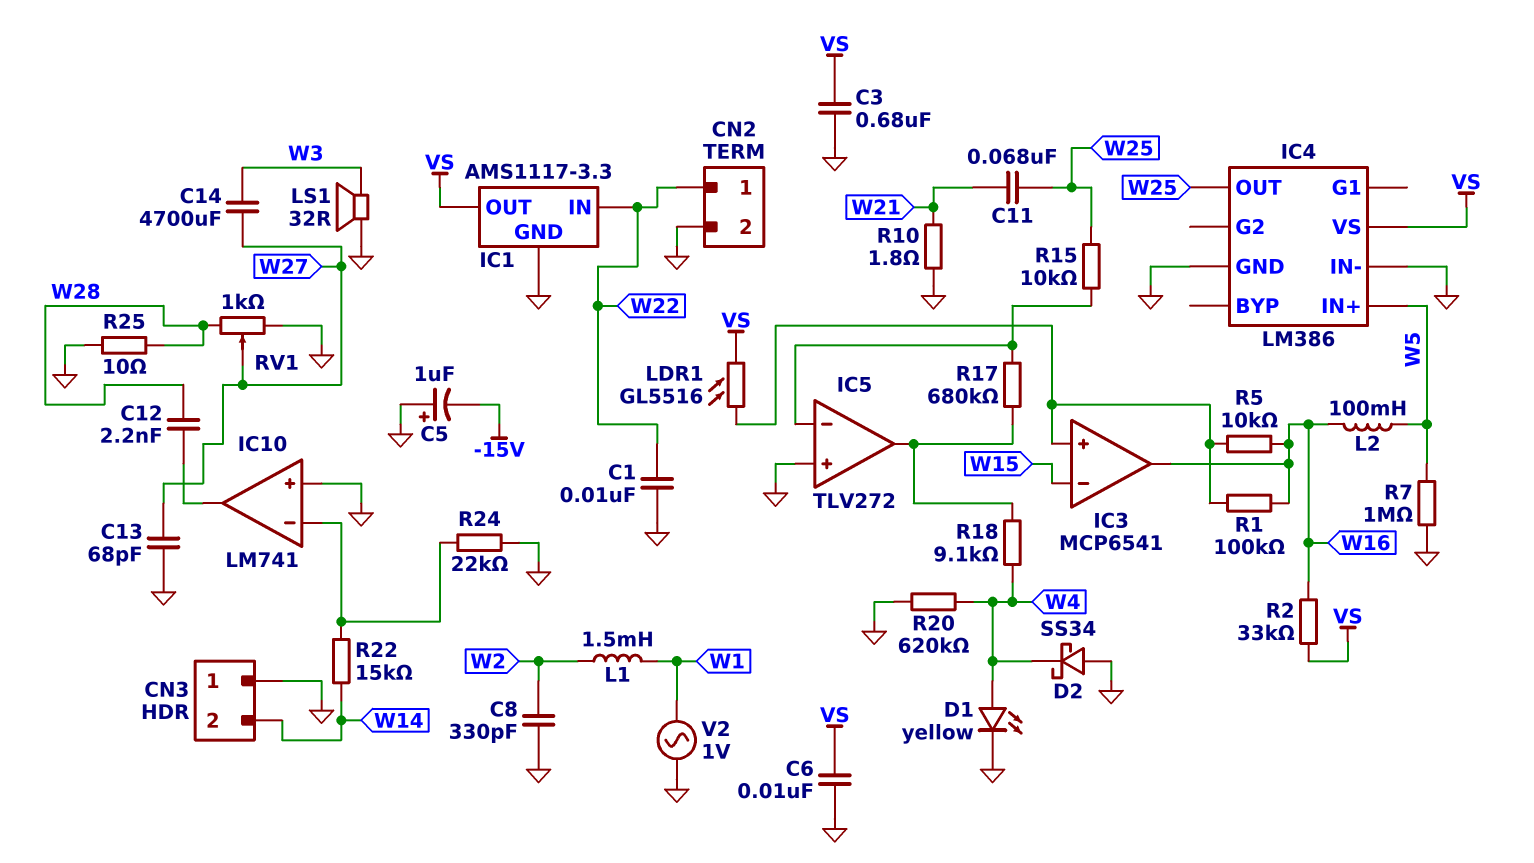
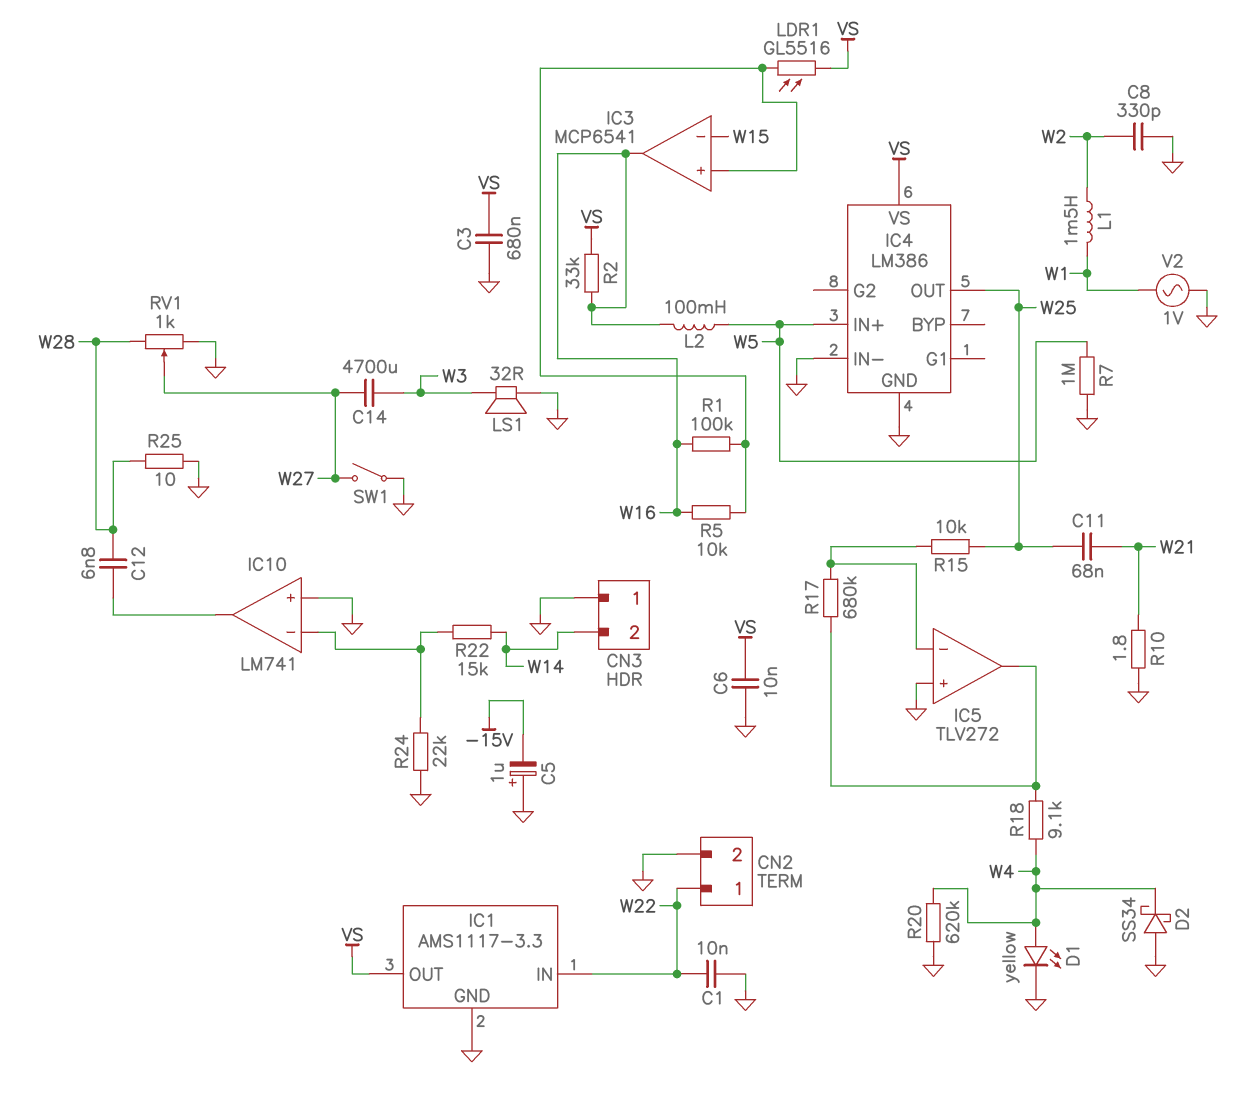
C12: 2.2nF (IC10/out, W28) -> 6.8nF (IC10/out, W28)
C13: 68pF (GND, W27) -> none
SW1: none -> switch (GND, W27)

